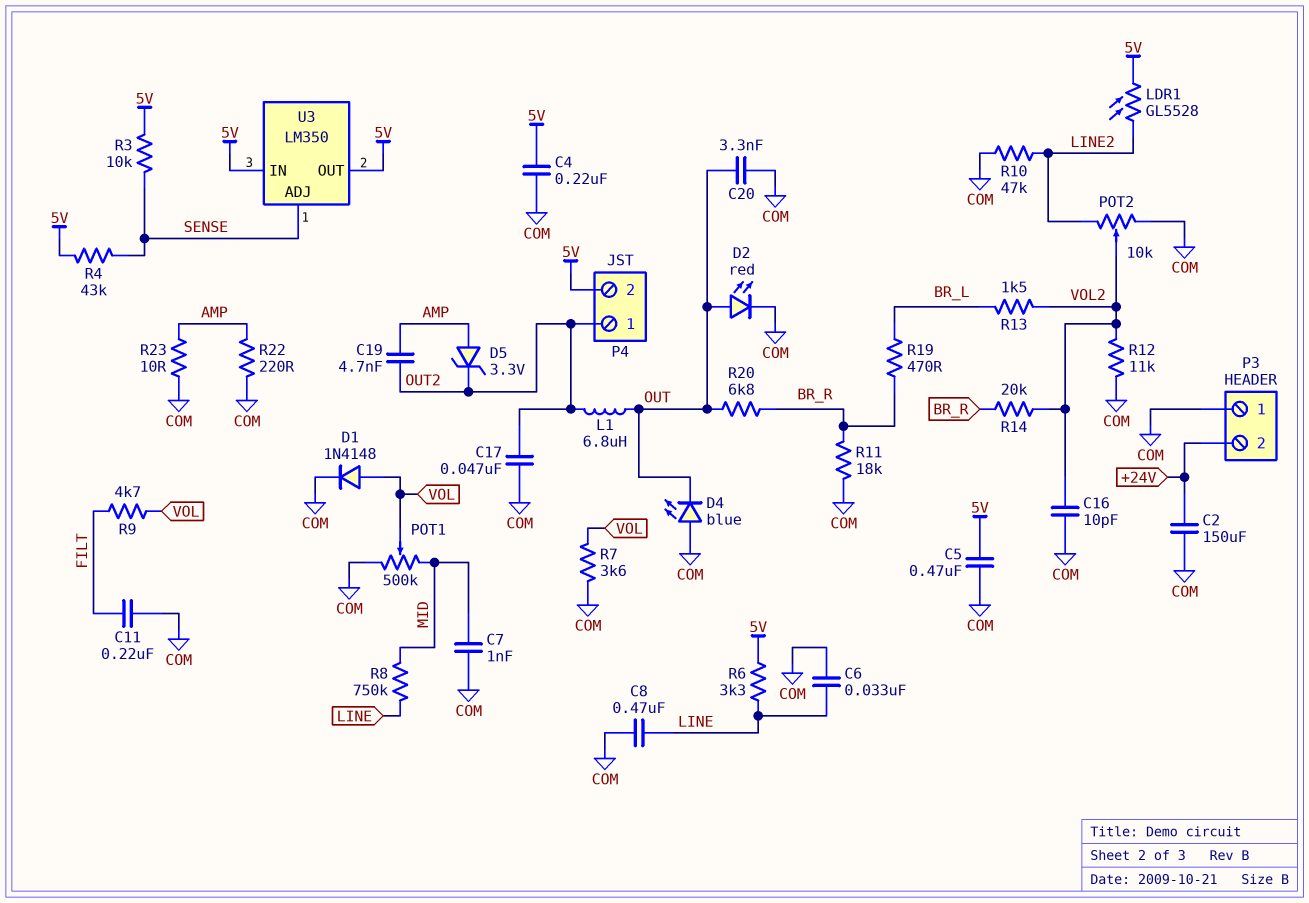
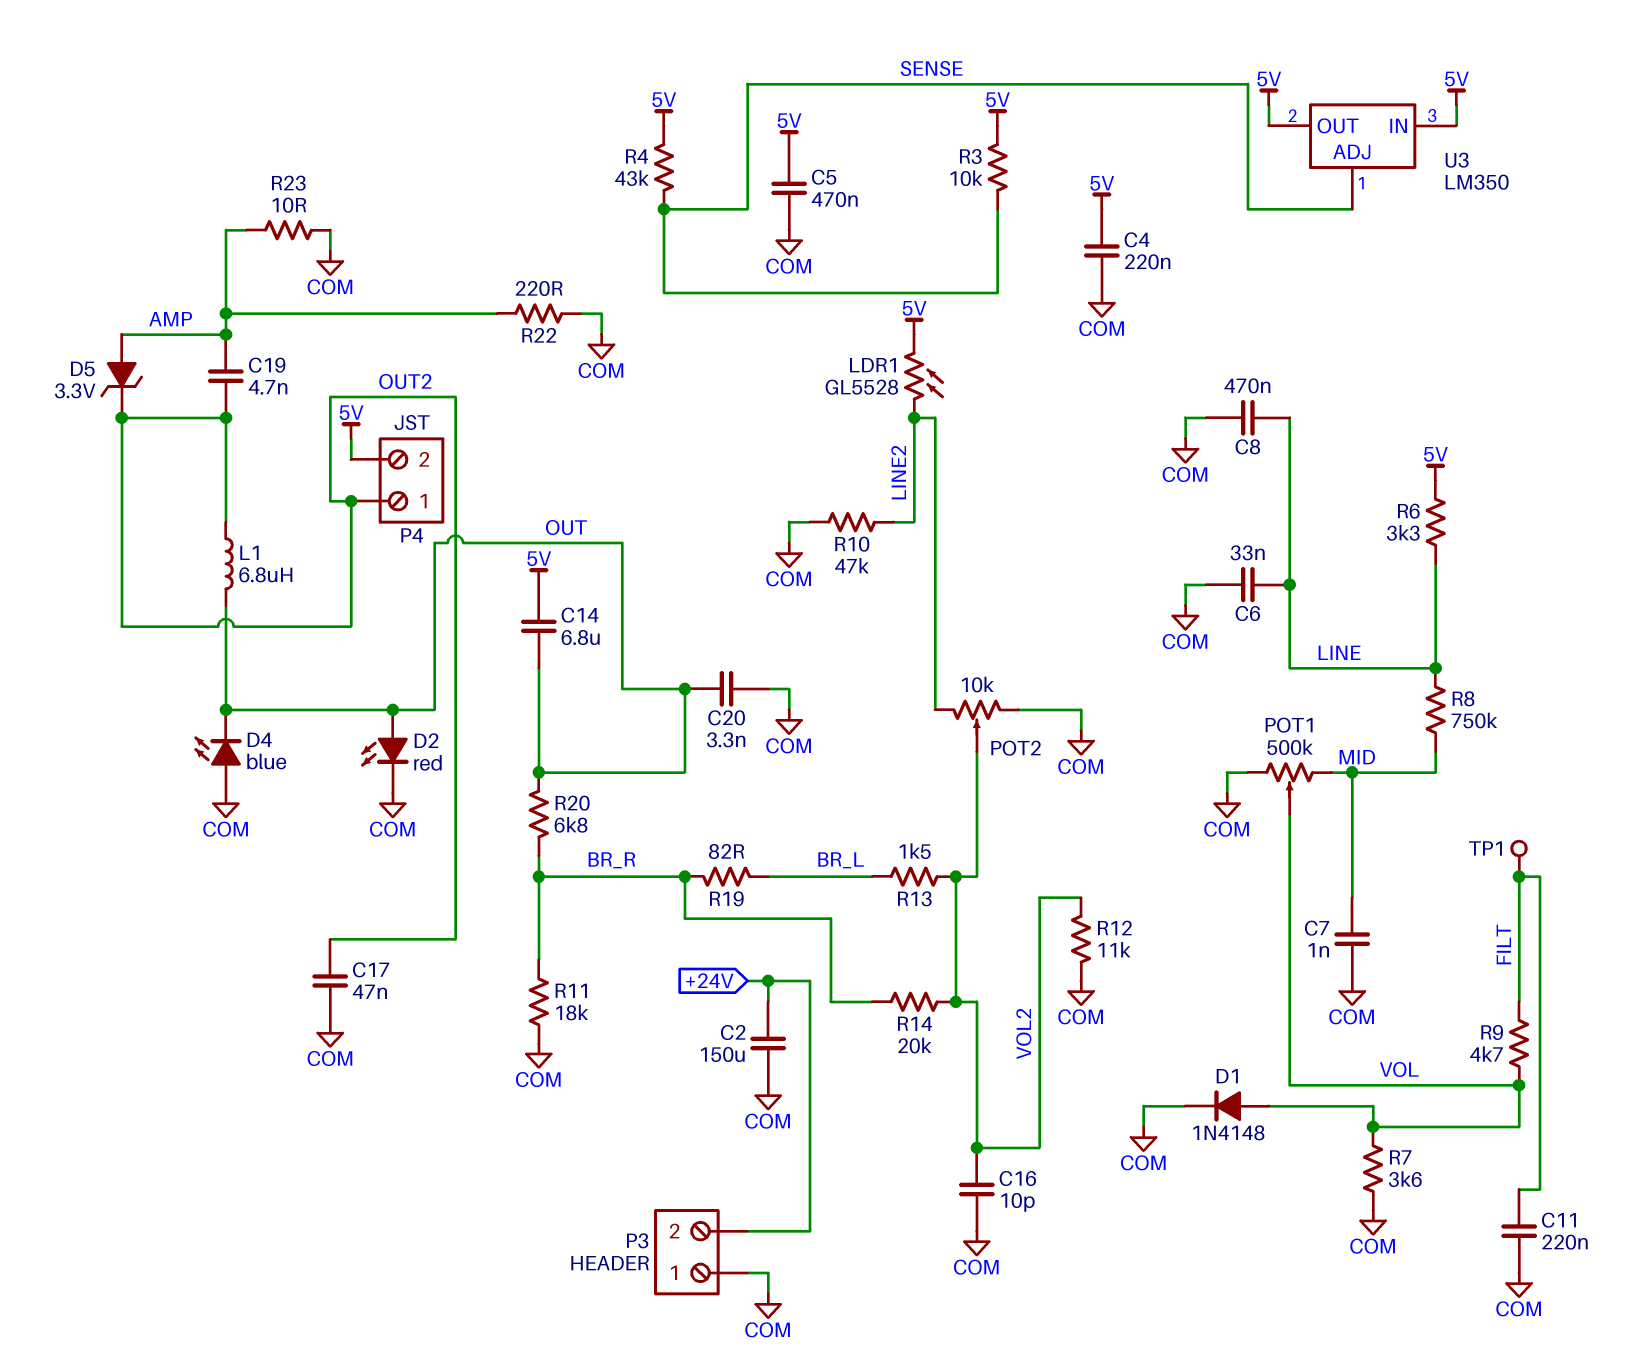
C14: none -> 6.8uF (5V, OUT)
R19: 470 (BR_L, BR_R) -> 82 (BR_L, BR_R)
TP1: none -> test point (FILT)

